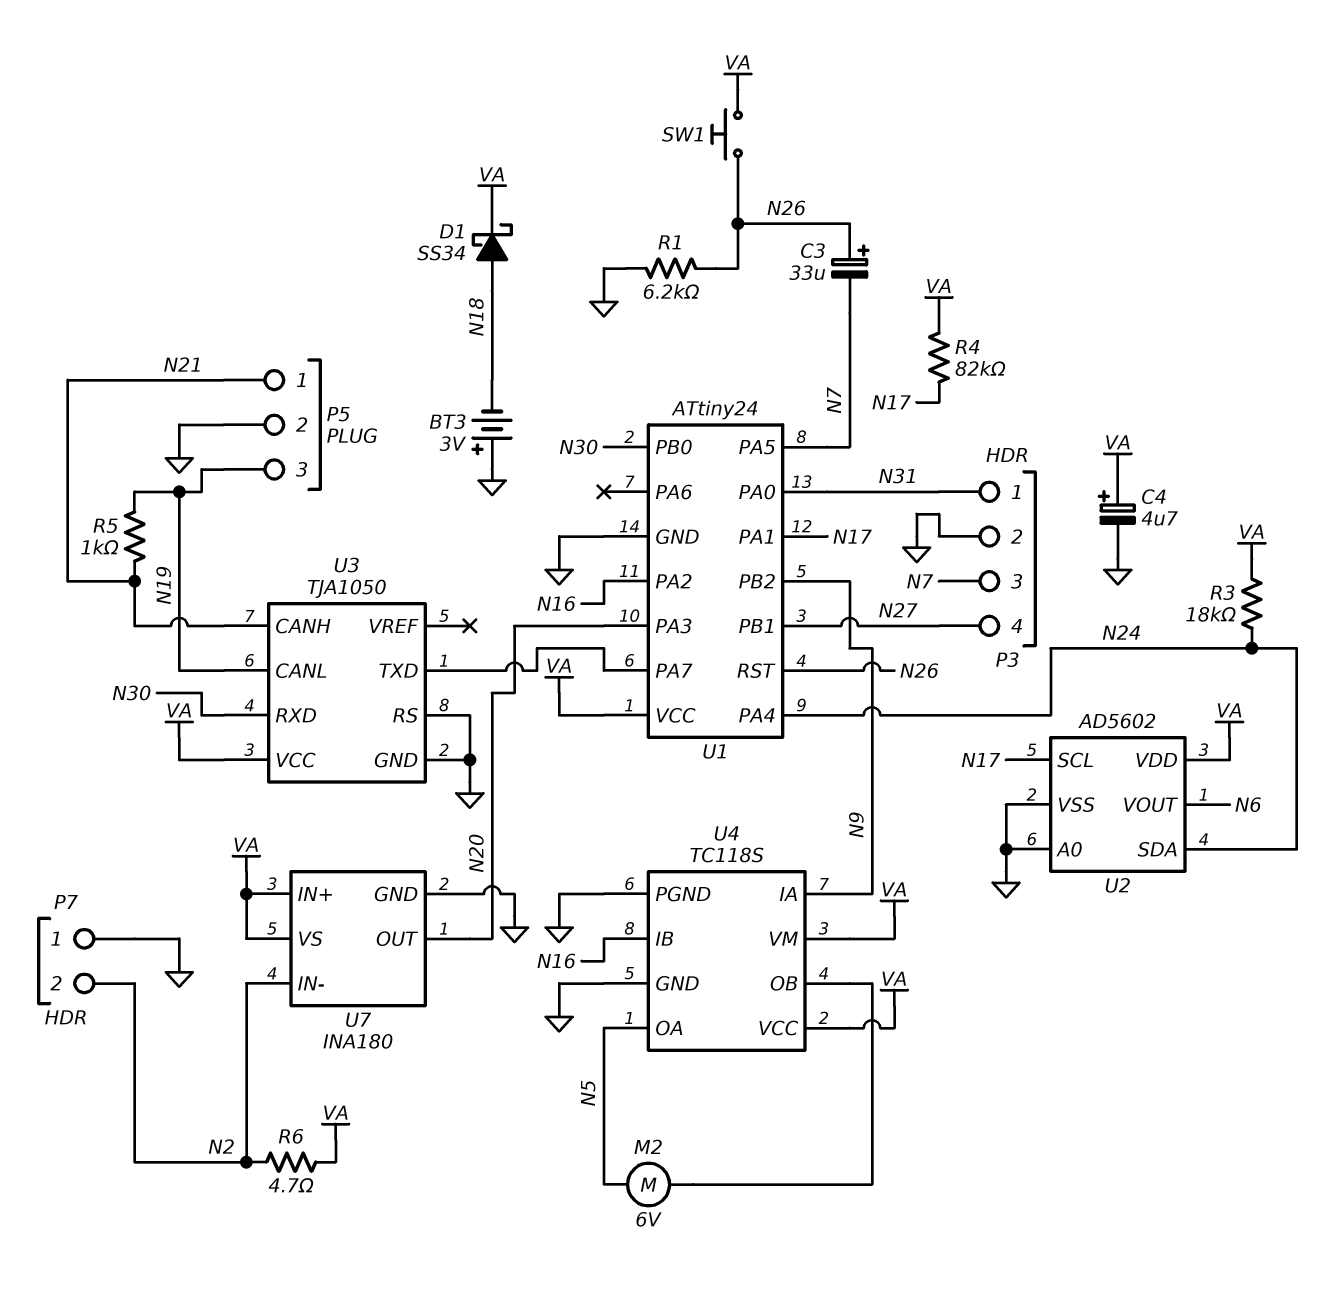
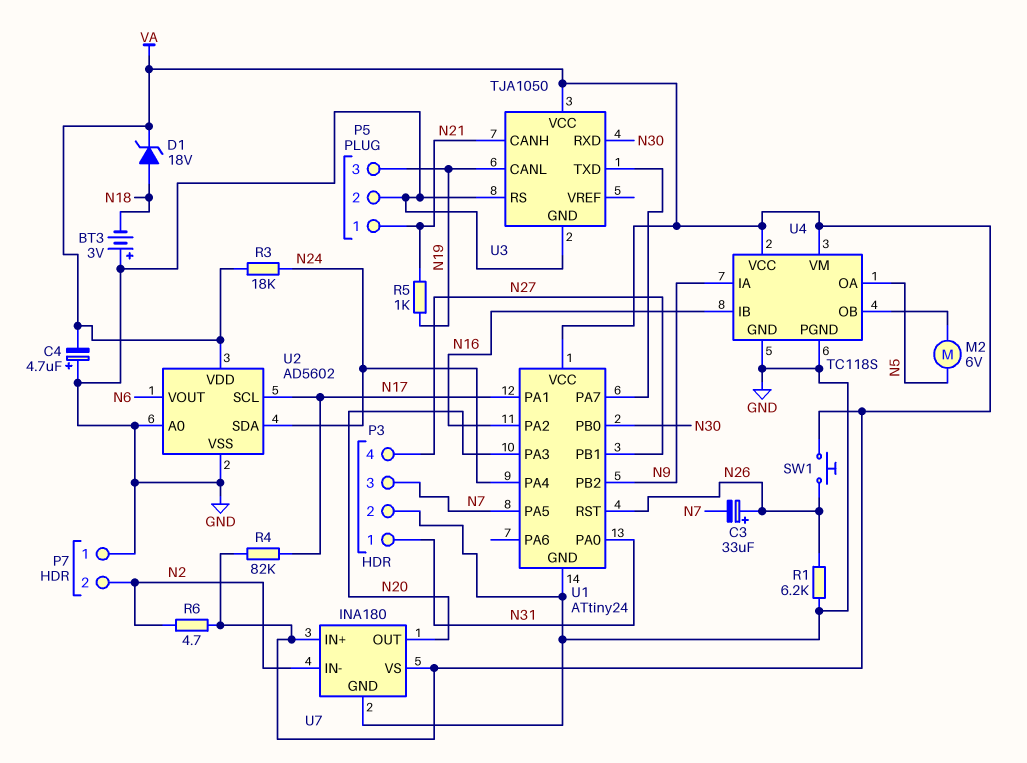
C4: 4.7uF (plus VA, minus GND) -> 4.7uF (plus GND, minus VA)
D1: schottky SS34 (A N18, K VA) -> zener 18V (A N18, K VA)

